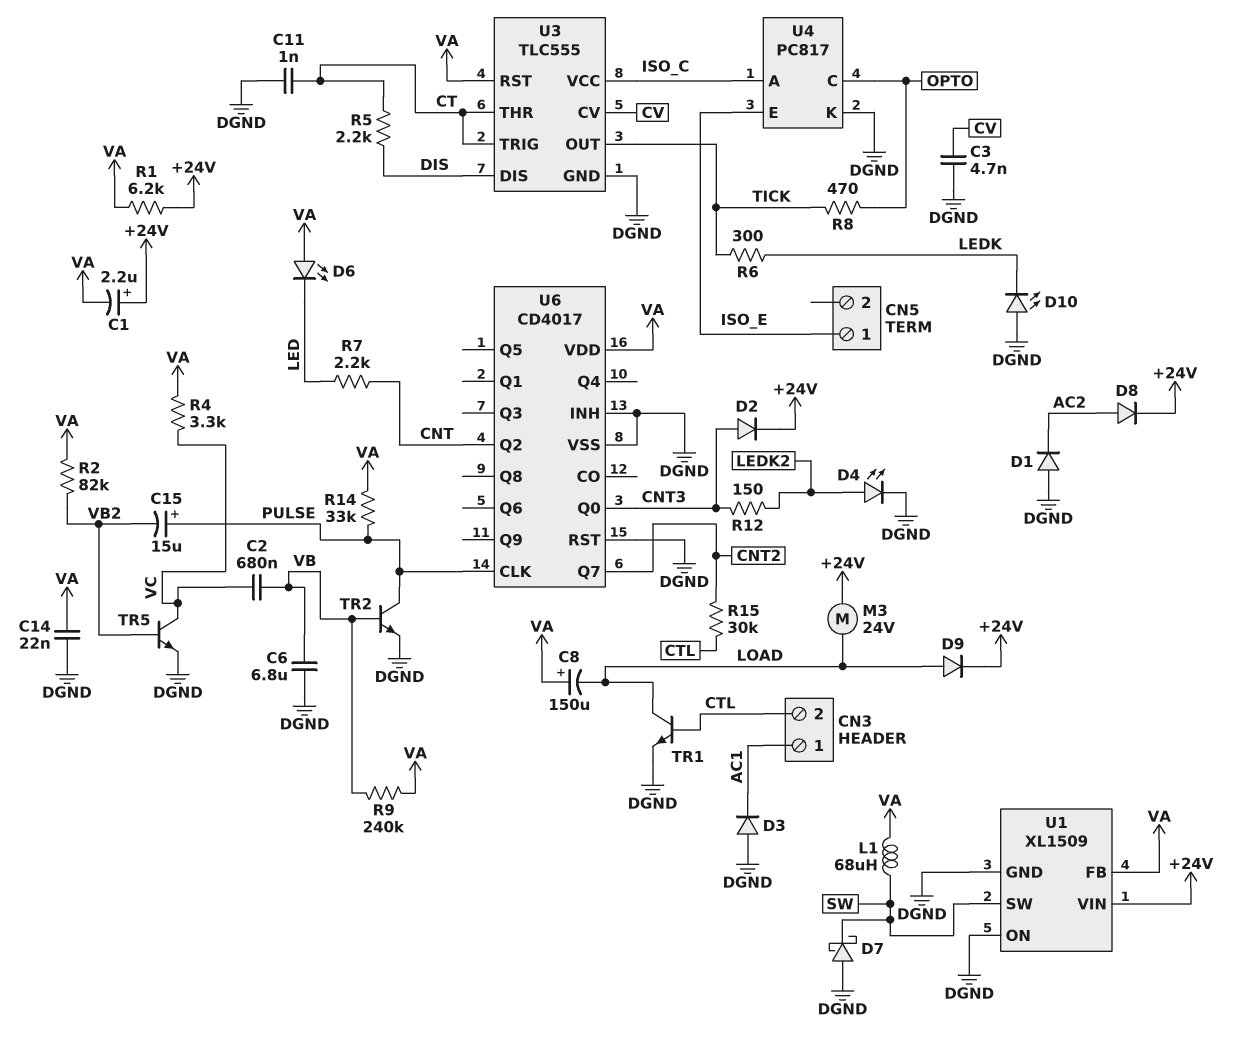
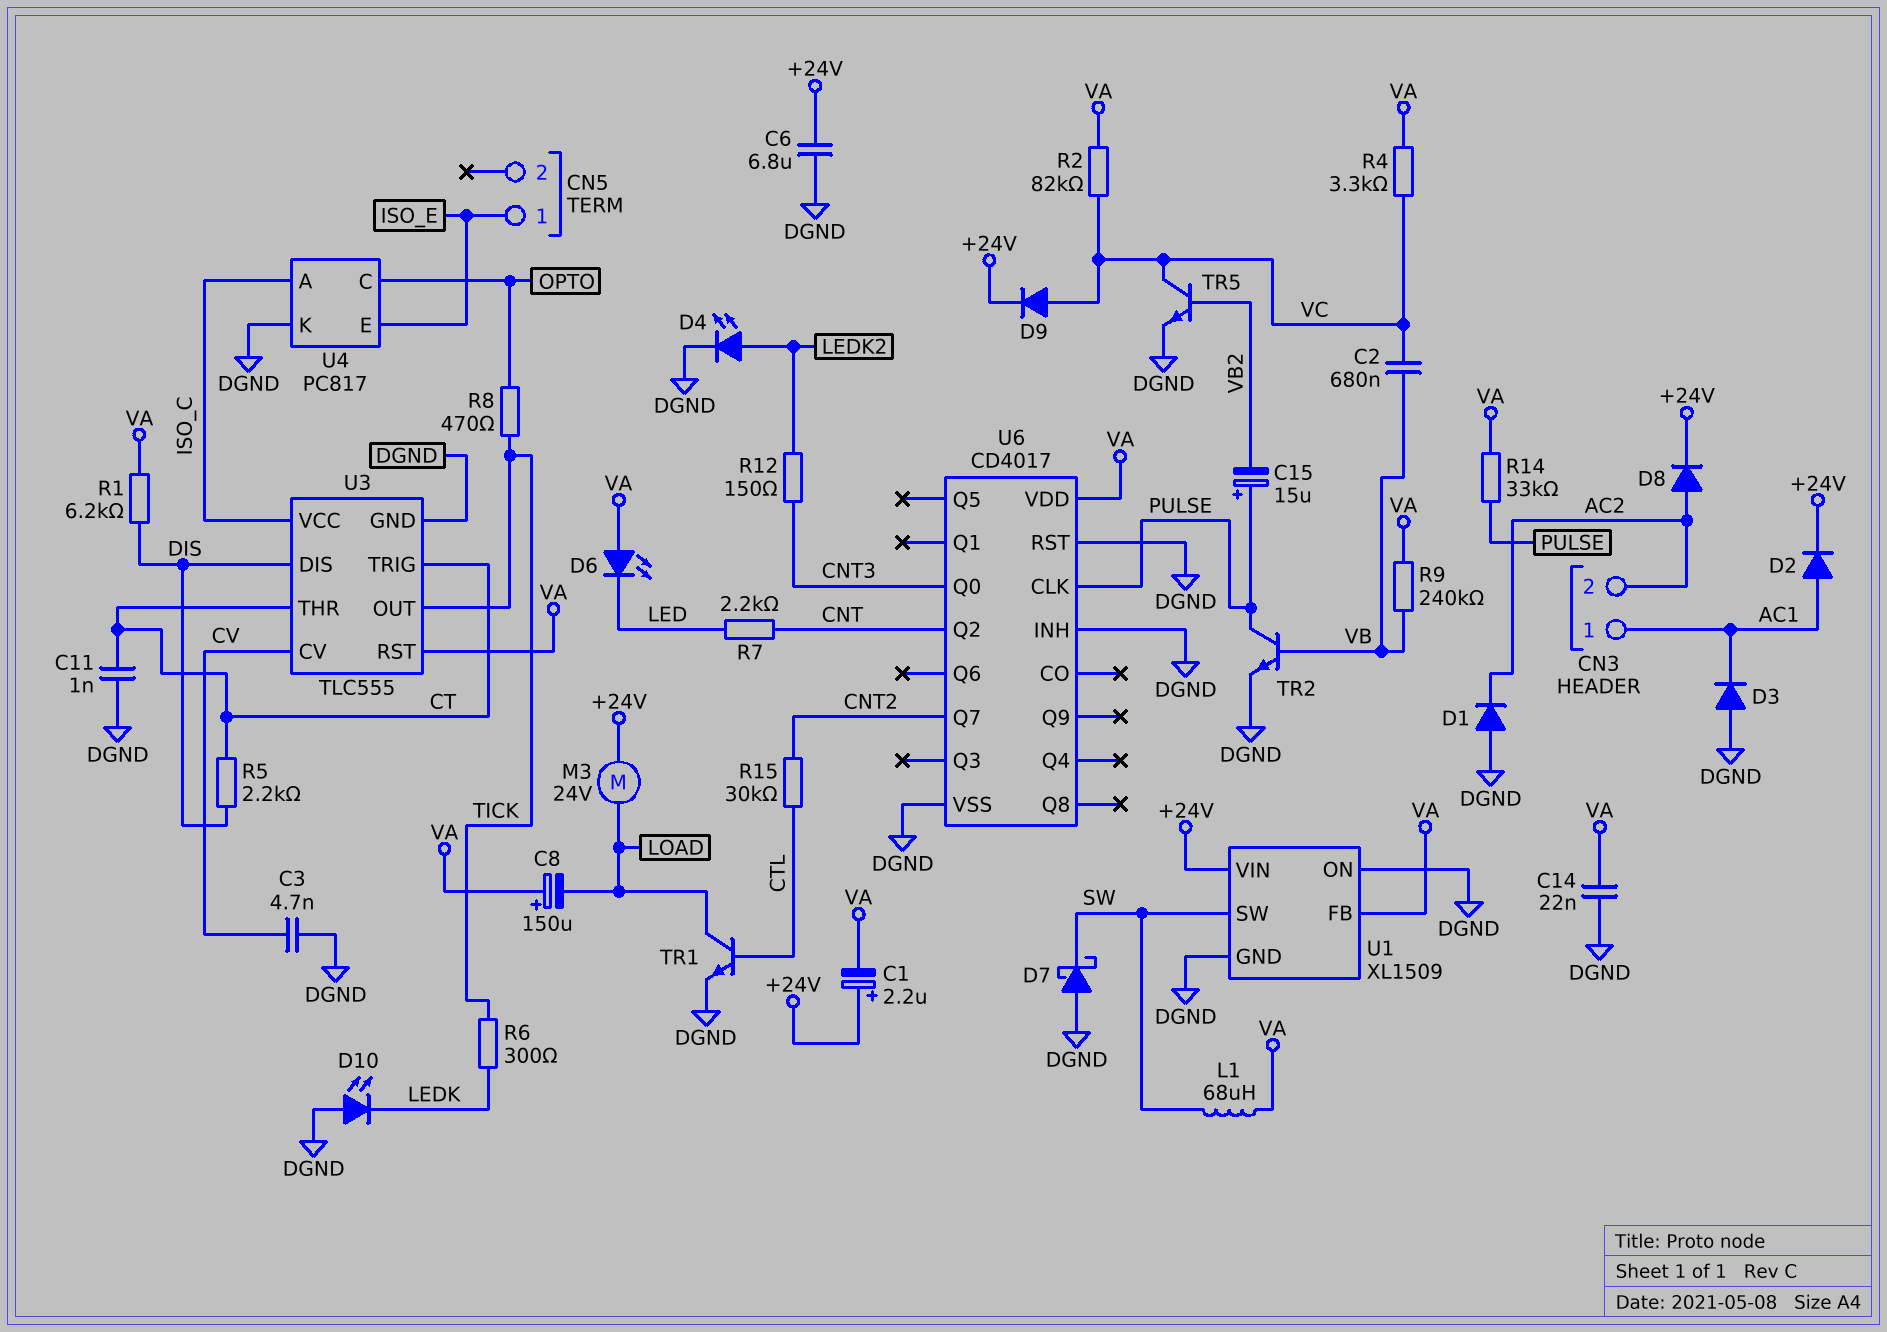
C6: 6.8uF (DGND, VB) -> 6.8uF (+24V, DGND)
CN3 pin 2: CTL -> AC2
D2: diode (A CNT3, K +24V) -> diode (A AC1, K +24V)
D9: diode (A LOAD, K +24V) -> diode (A VC, K +24V)
R1: 6.2k (+24V, VA) -> 6.2k (DIS, VA)
R2: 82k (VA, VB2) -> 82k (VA, VC)

